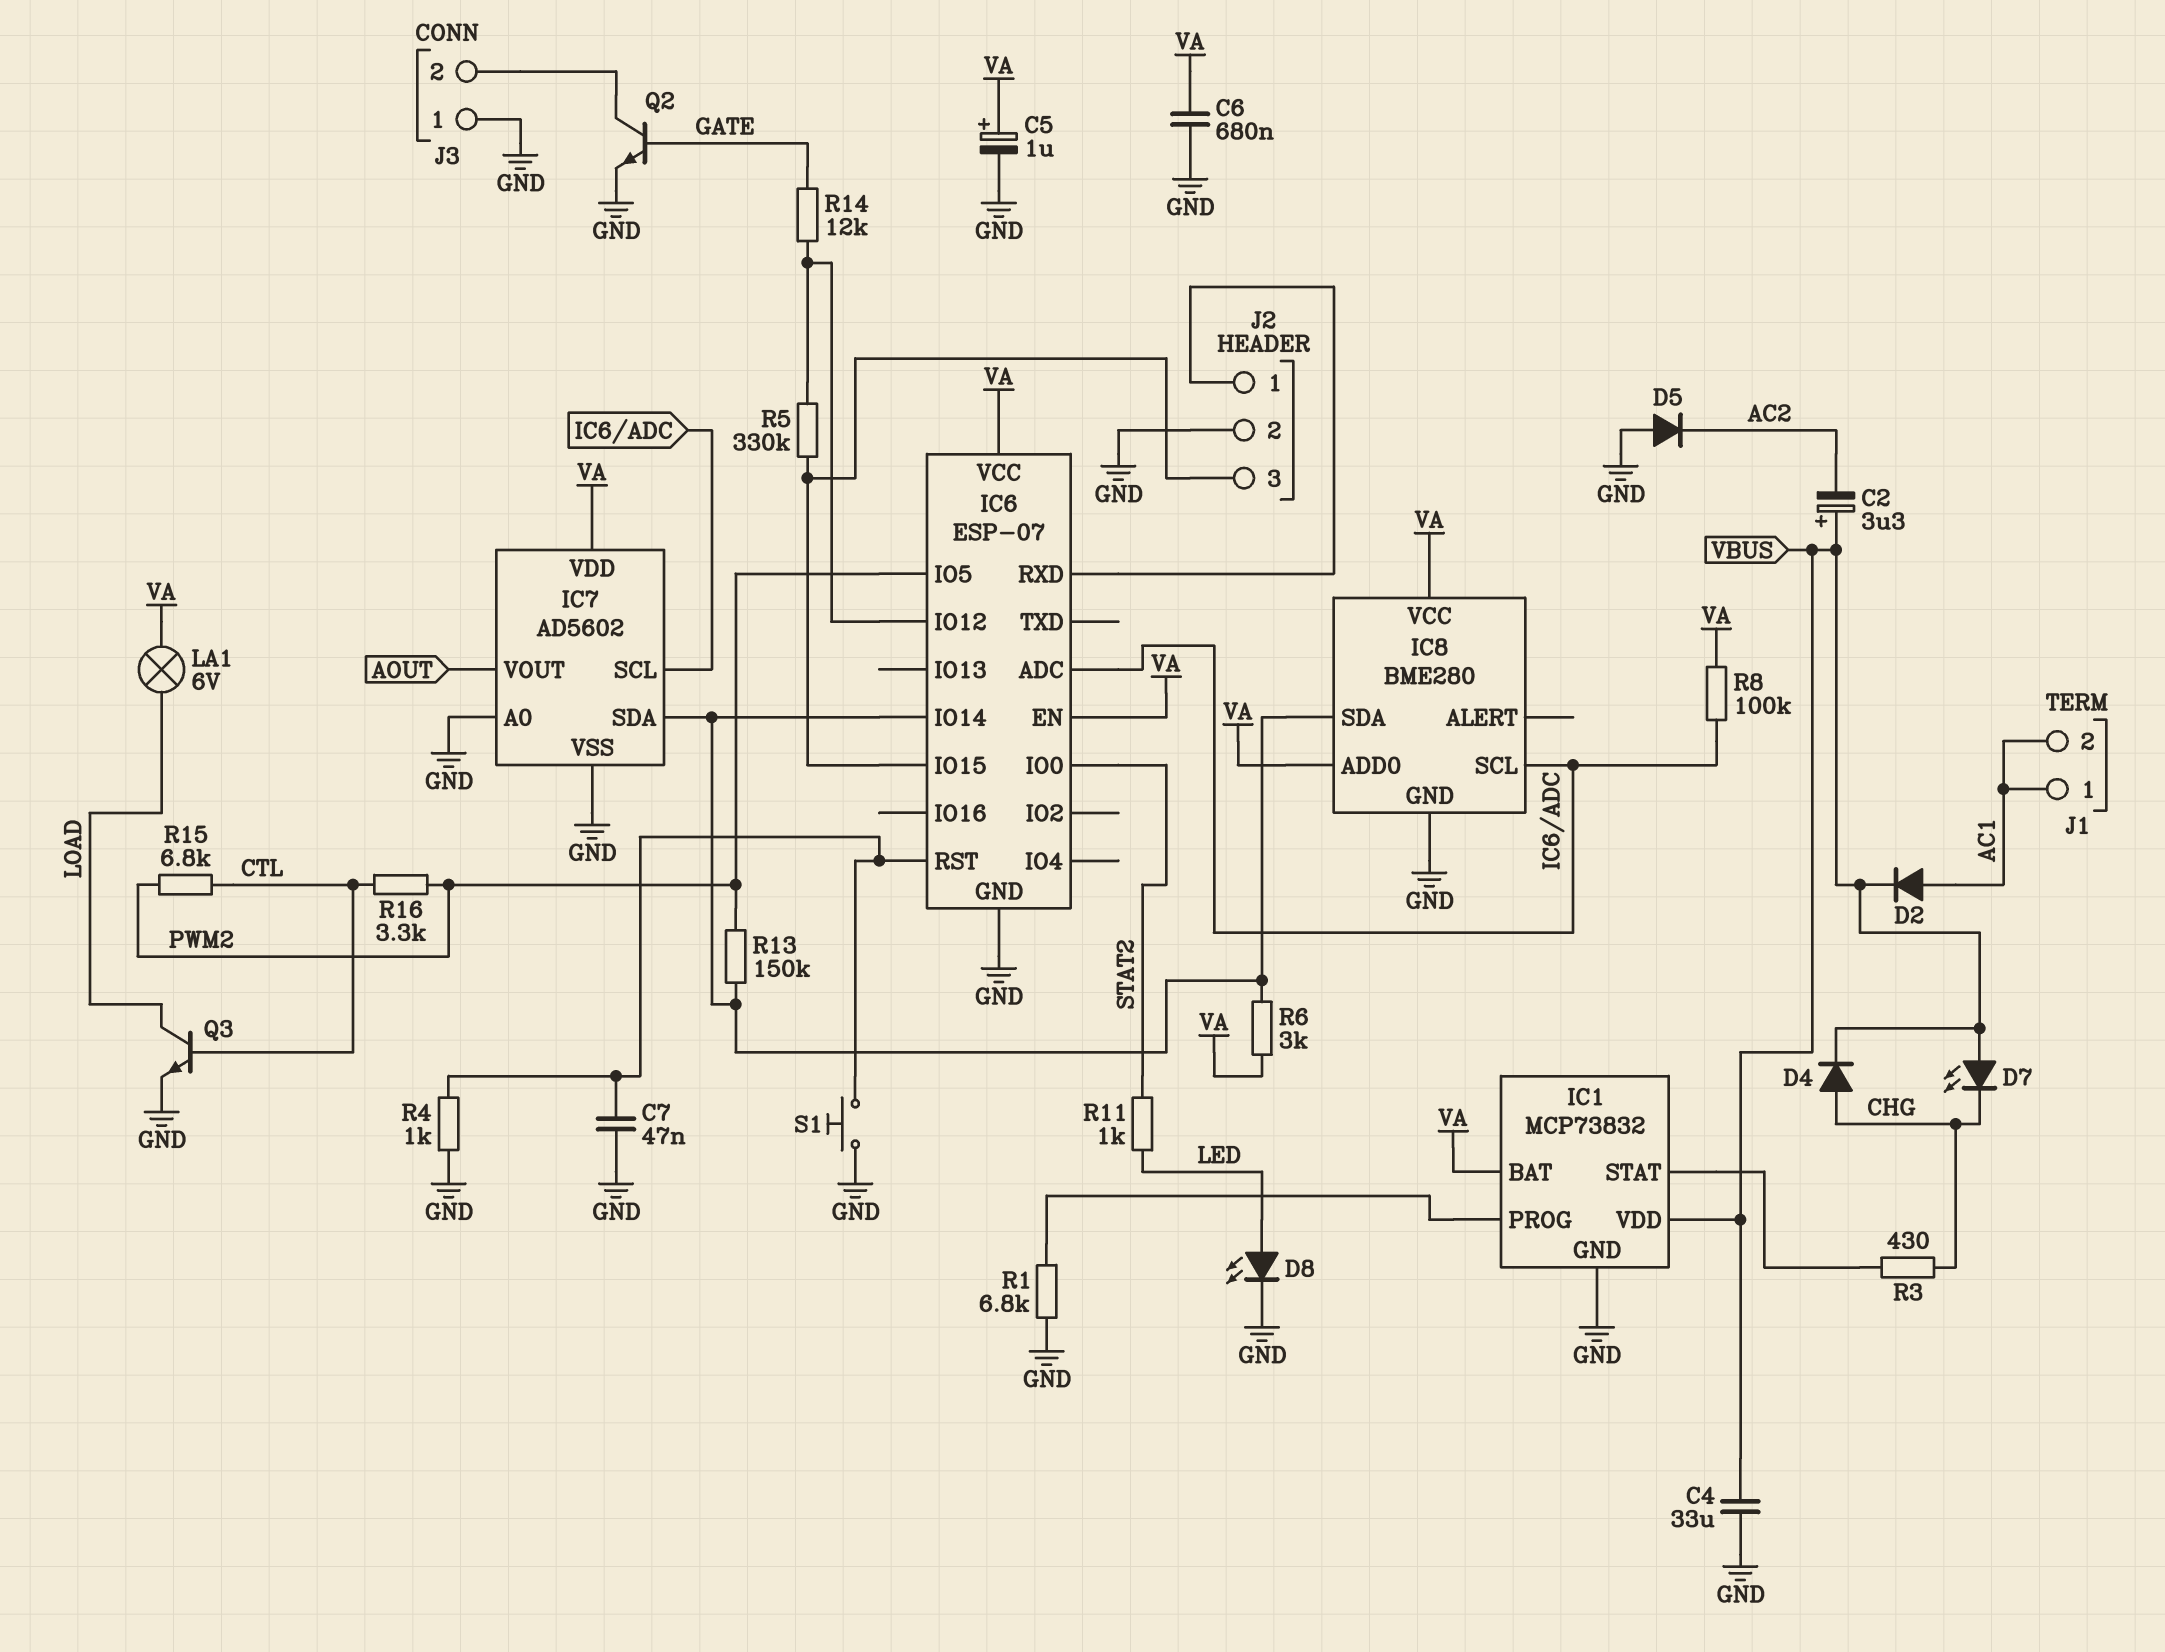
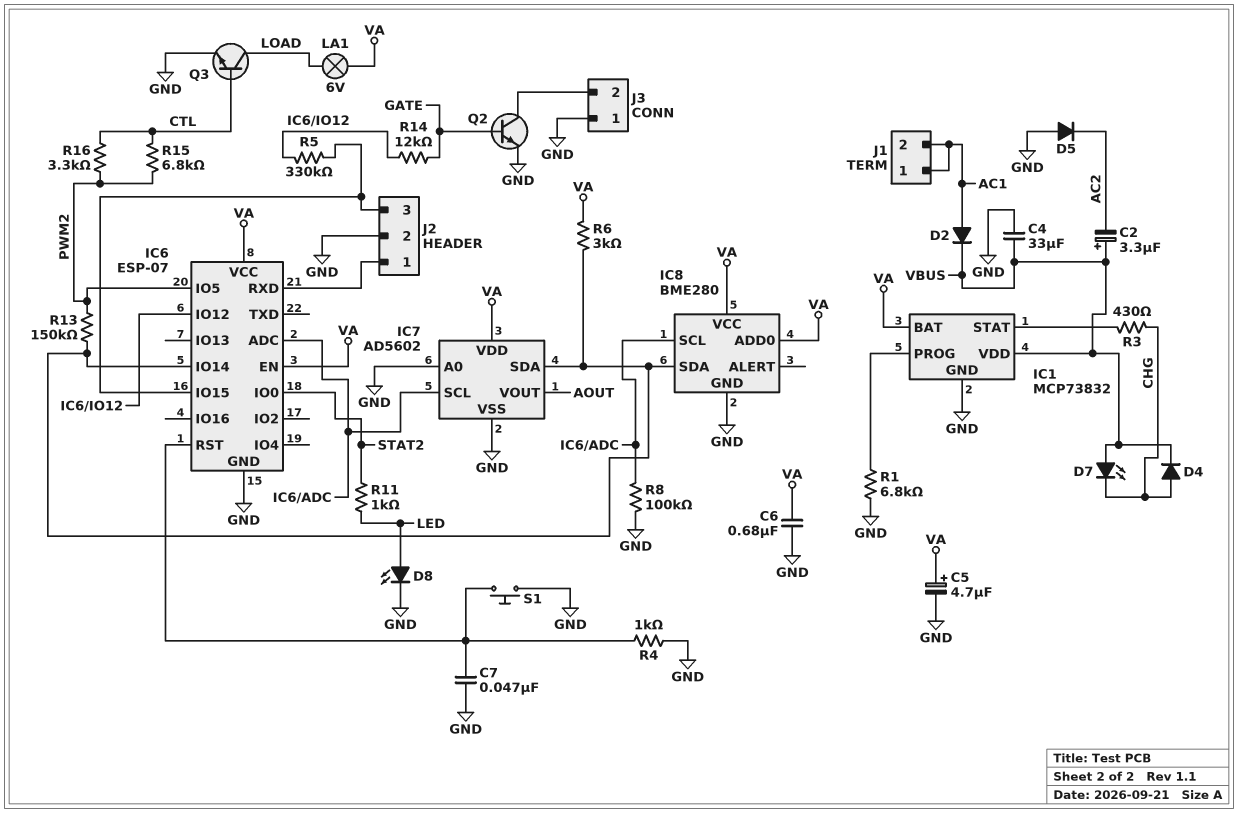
C5: 1uF (plus VA, minus GND) -> 4.7uF (plus VA, minus GND)
R8: 100k (IC6/ADC, VA) -> 100k (GND, IC6/ADC)

